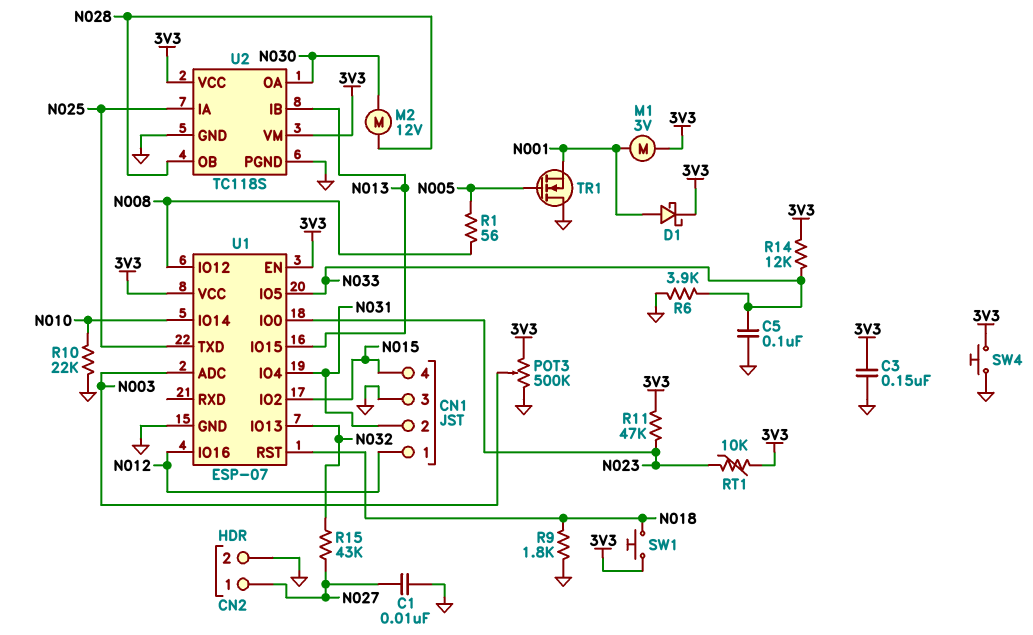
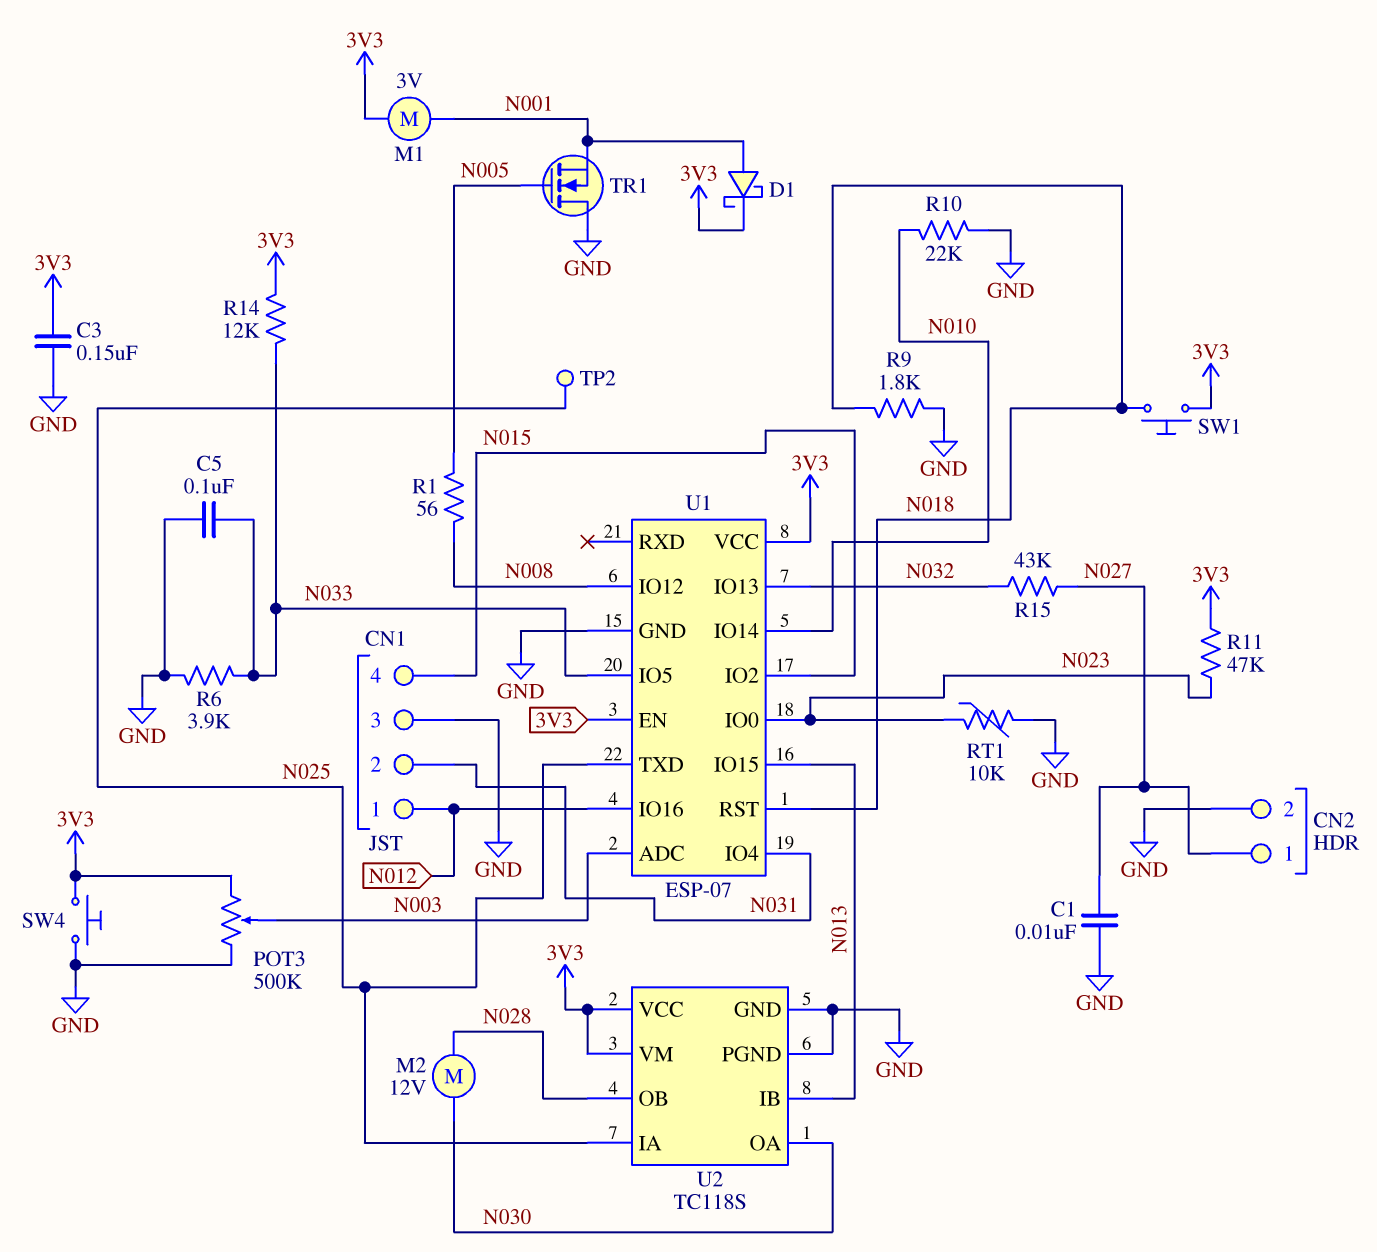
RT1: 10k (3V3, N023) -> 10k (GND, N023)
TP2: none -> test point (N025)

